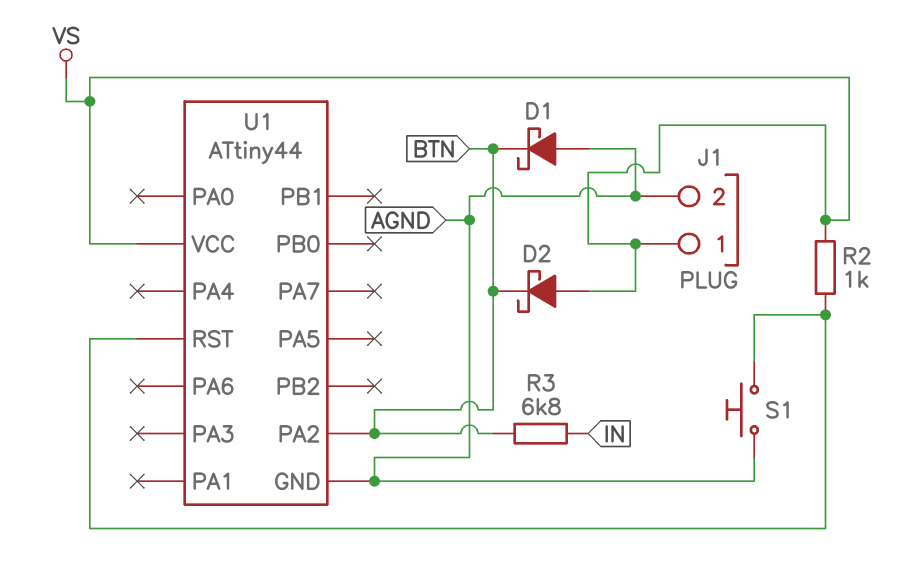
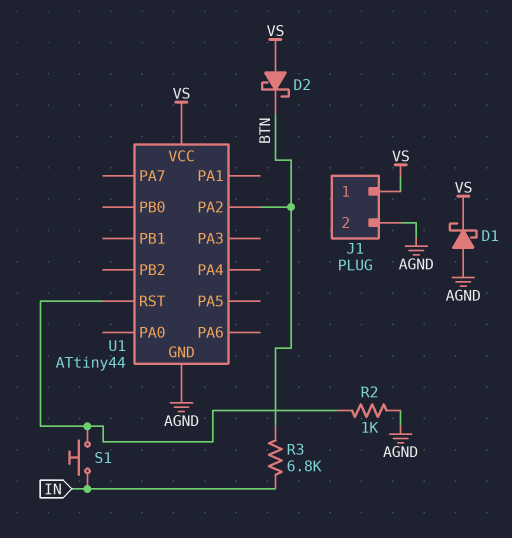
D1: schottky (A AGND, K BTN) -> schottky (A AGND, K VS)
R2: 1k (U1/RST, VS) -> 1k (AGND, U1/RST)
S1: button (AGND, U1/RST) -> button (IN, U1/RST)

